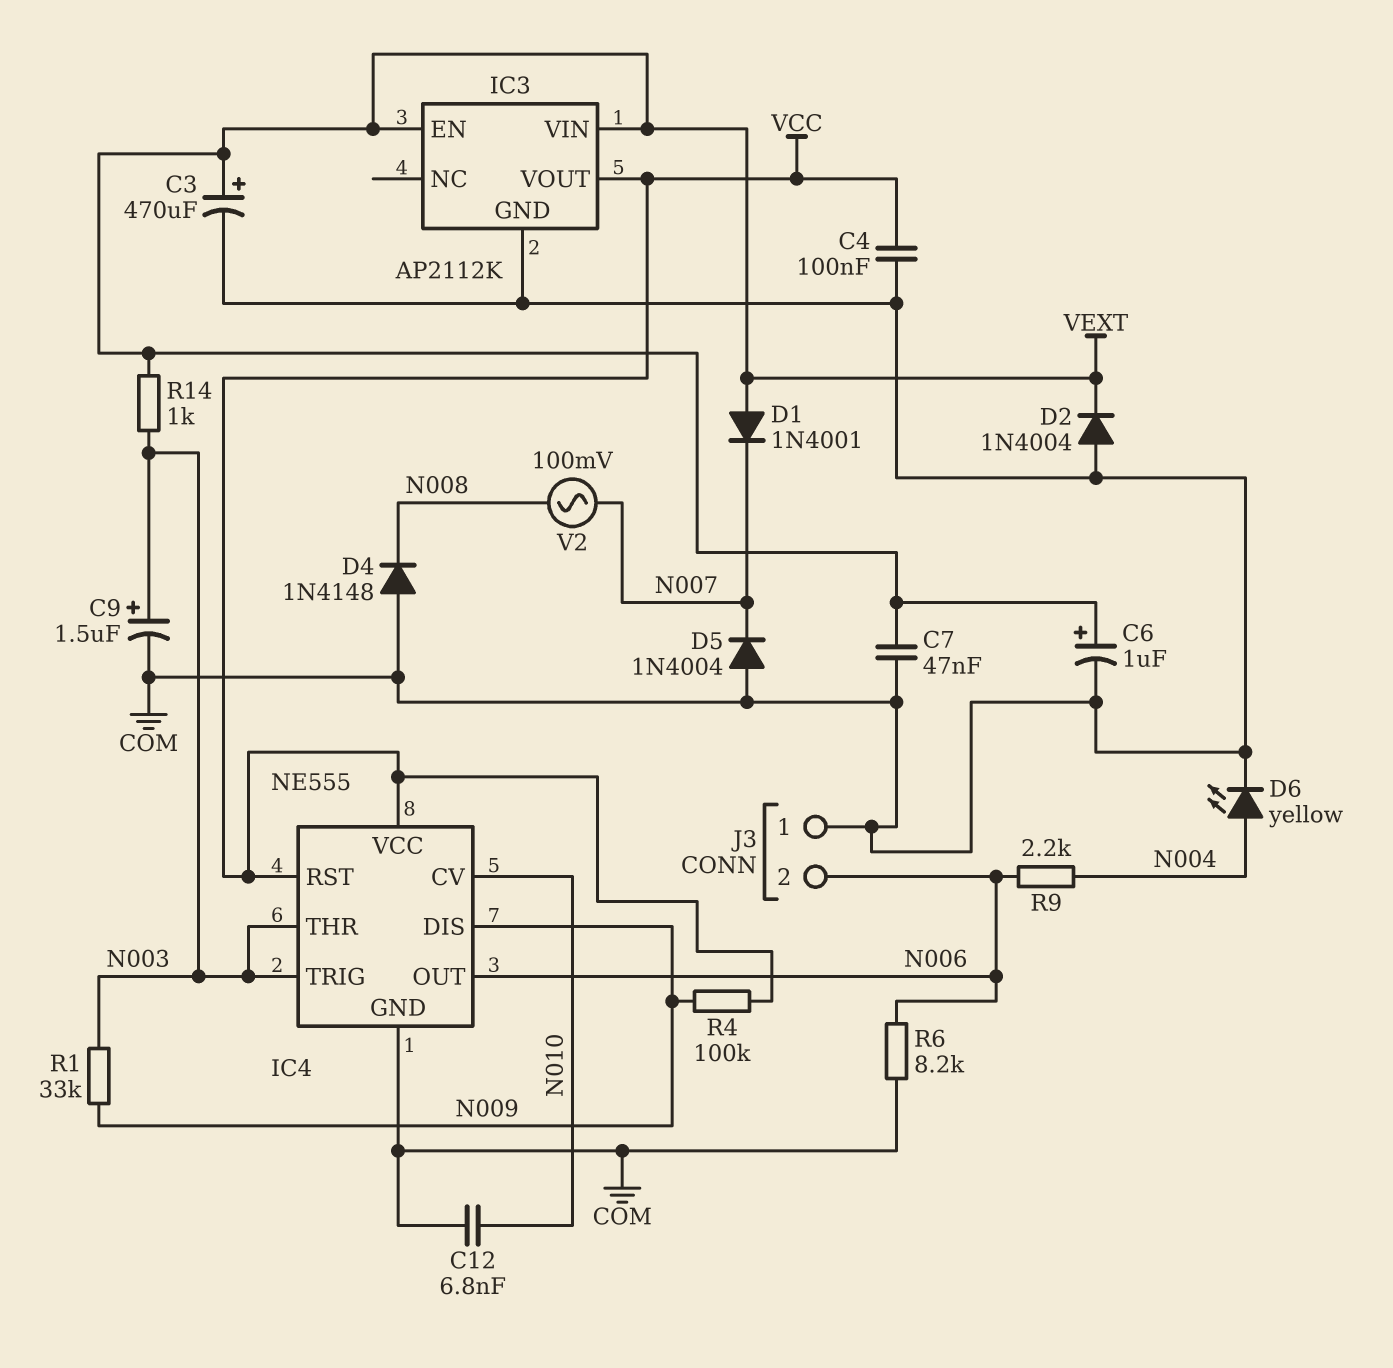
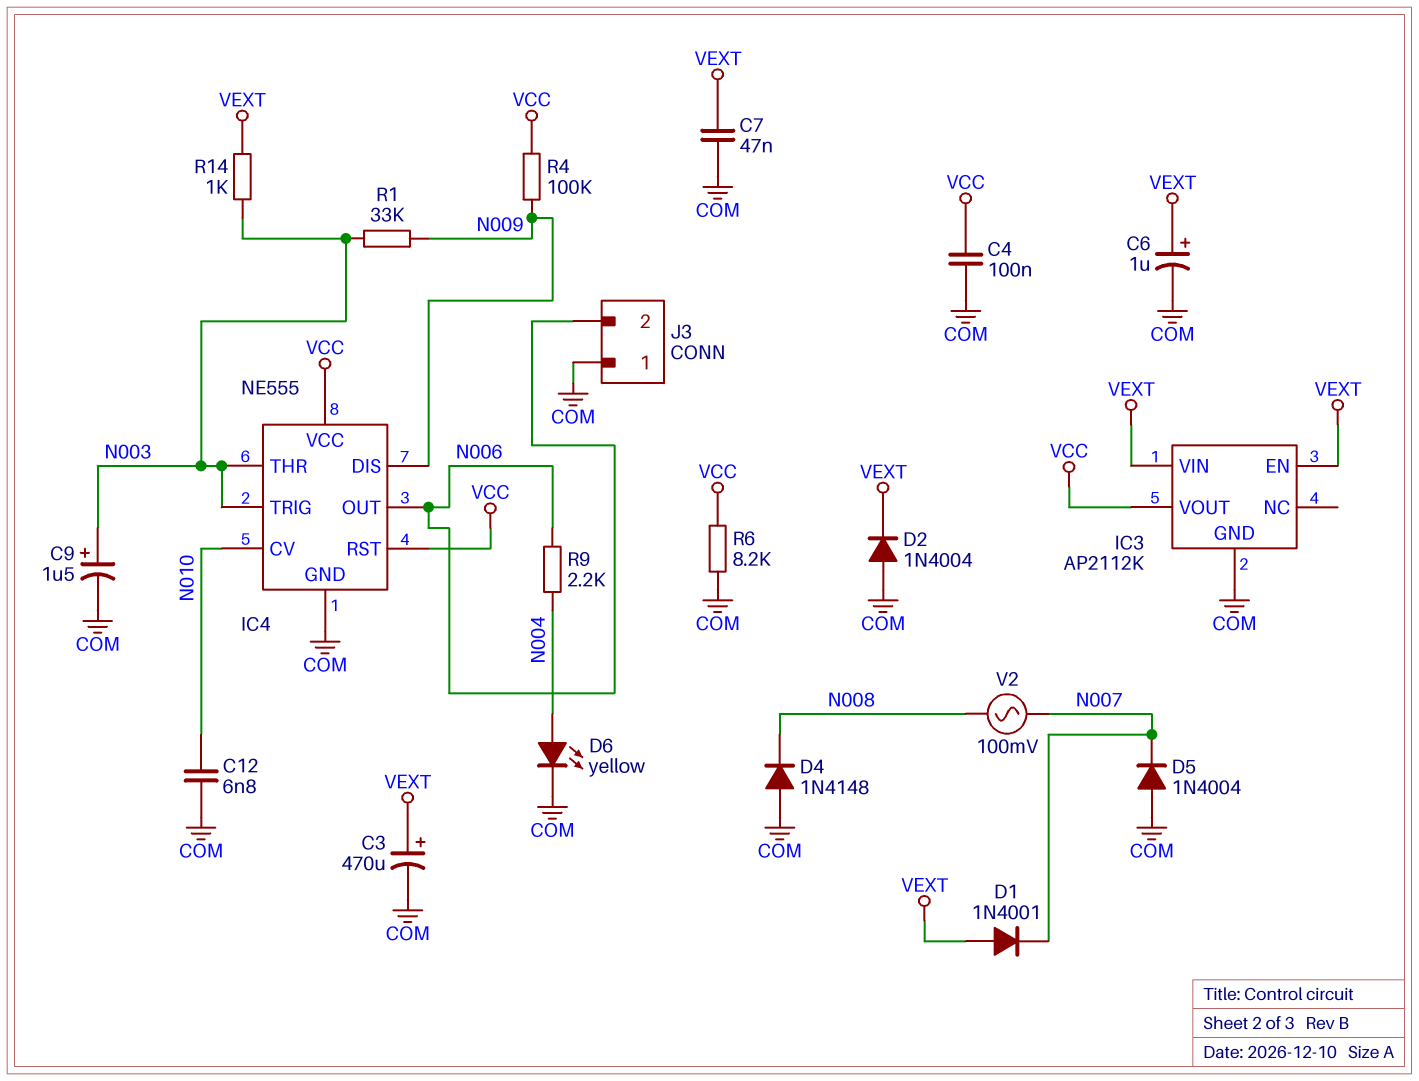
R6: 8.2k (COM, N006) -> 8.2k (COM, VCC)

